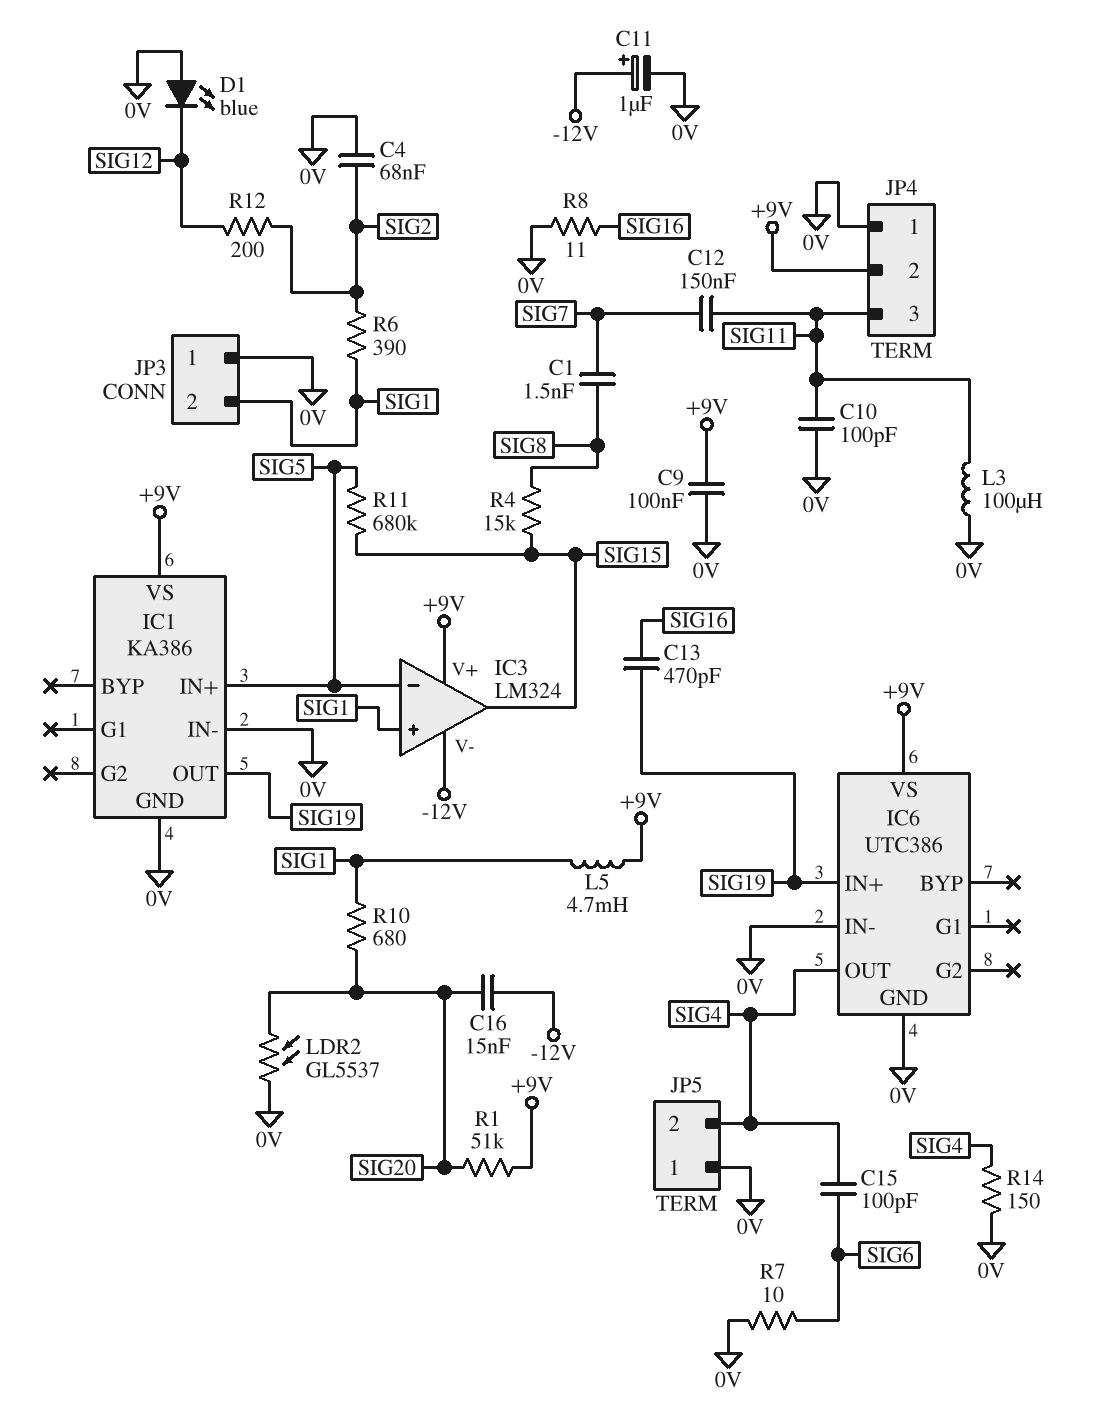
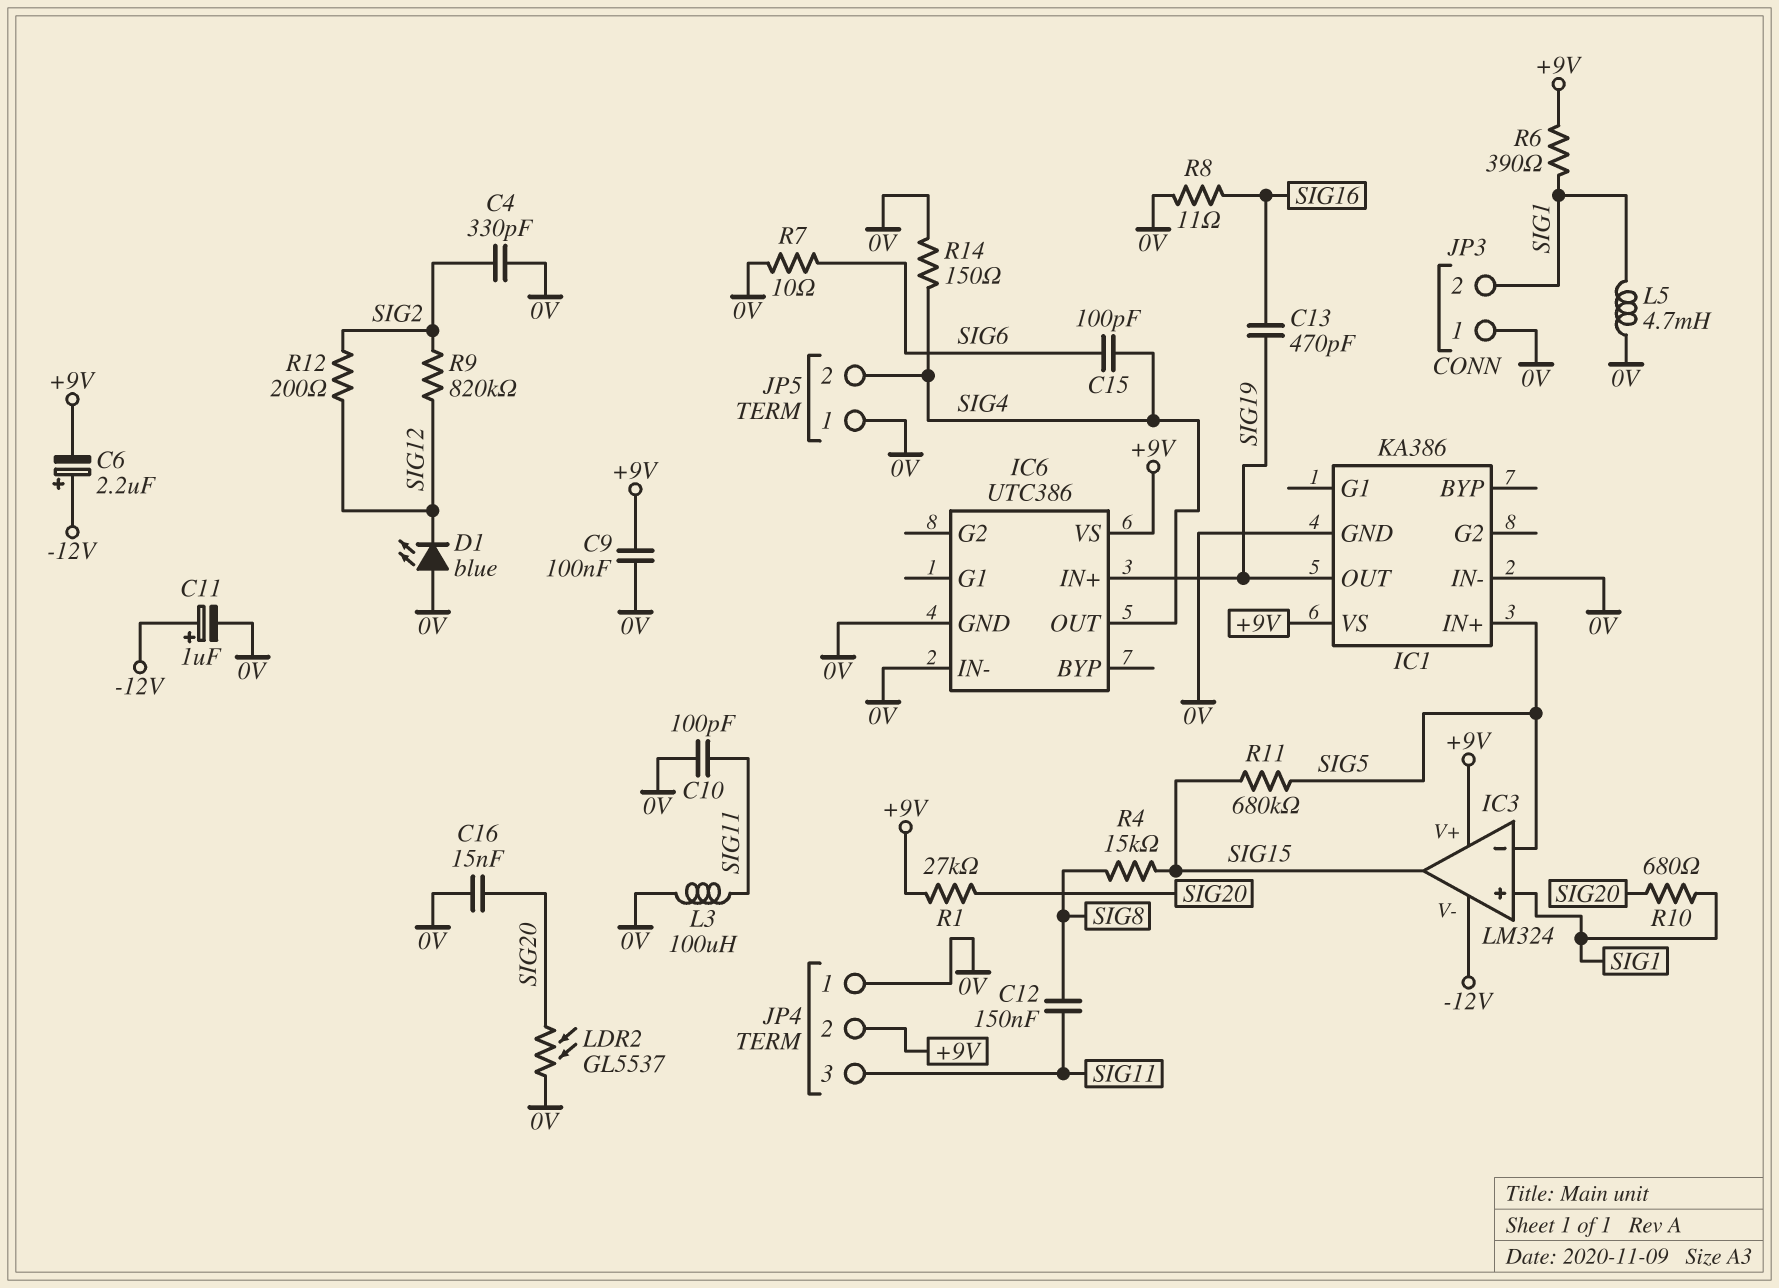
C1: 1.5nF (SIG7, SIG8) -> none
C4: 68nF (0V, SIG2) -> 330pF (0V, SIG2)
C6: none -> 2.2uF (plus -12V, minus +9V)
C12: 150nF (SIG7, SIG11) -> 150nF (SIG8, SIG11)
C16: 15nF (-12V, SIG20) -> 15nF (0V, SIG20)
L5: 4.7mH (+9V, SIG1) -> 4.7mH (0V, SIG1)
R1: 51k (+9V, SIG20) -> 27k (+9V, SIG20)
R6: 390 (SIG1, SIG2) -> 390 (+9V, SIG1)
R9: none -> 820k (SIG2, SIG12)

